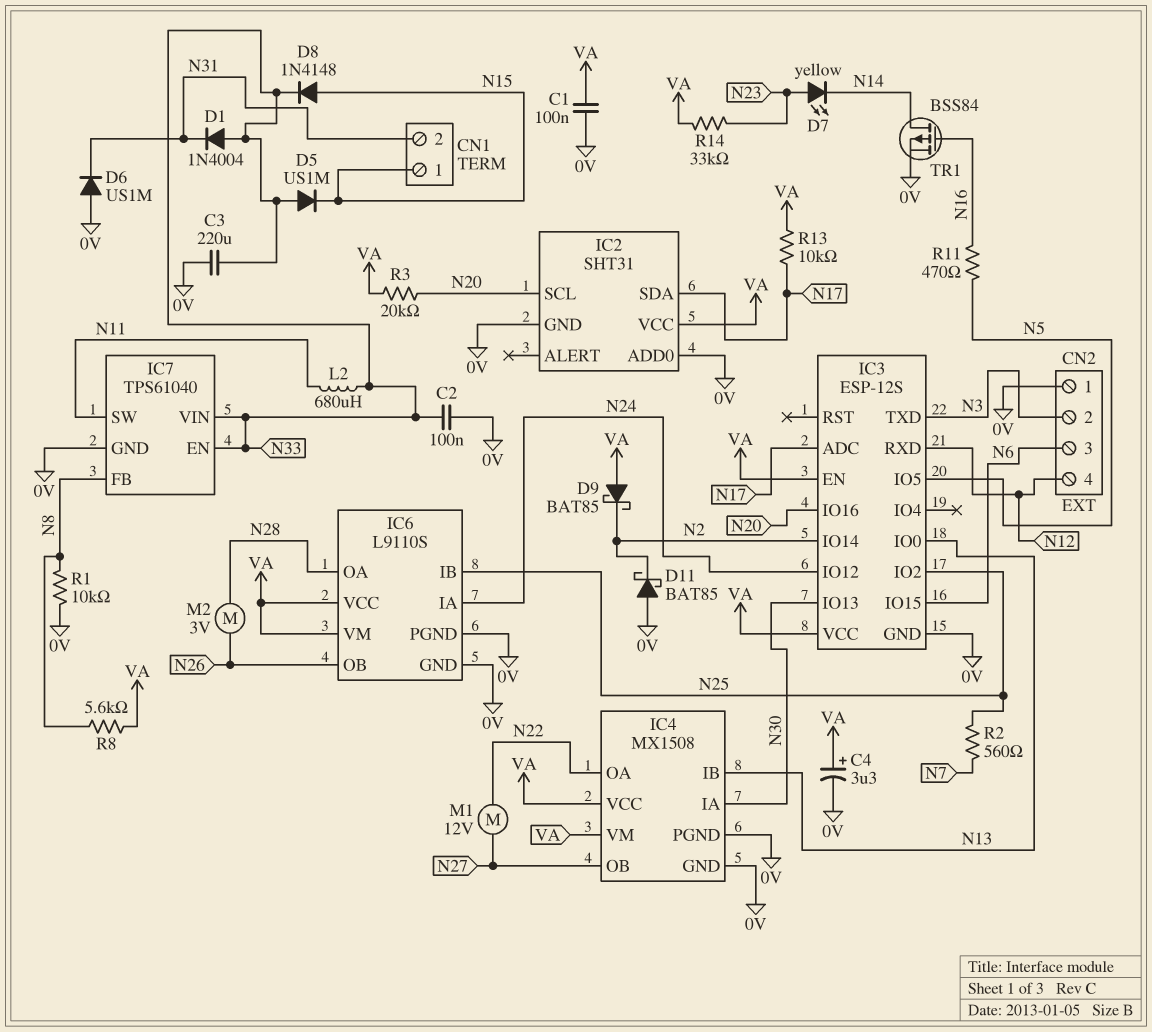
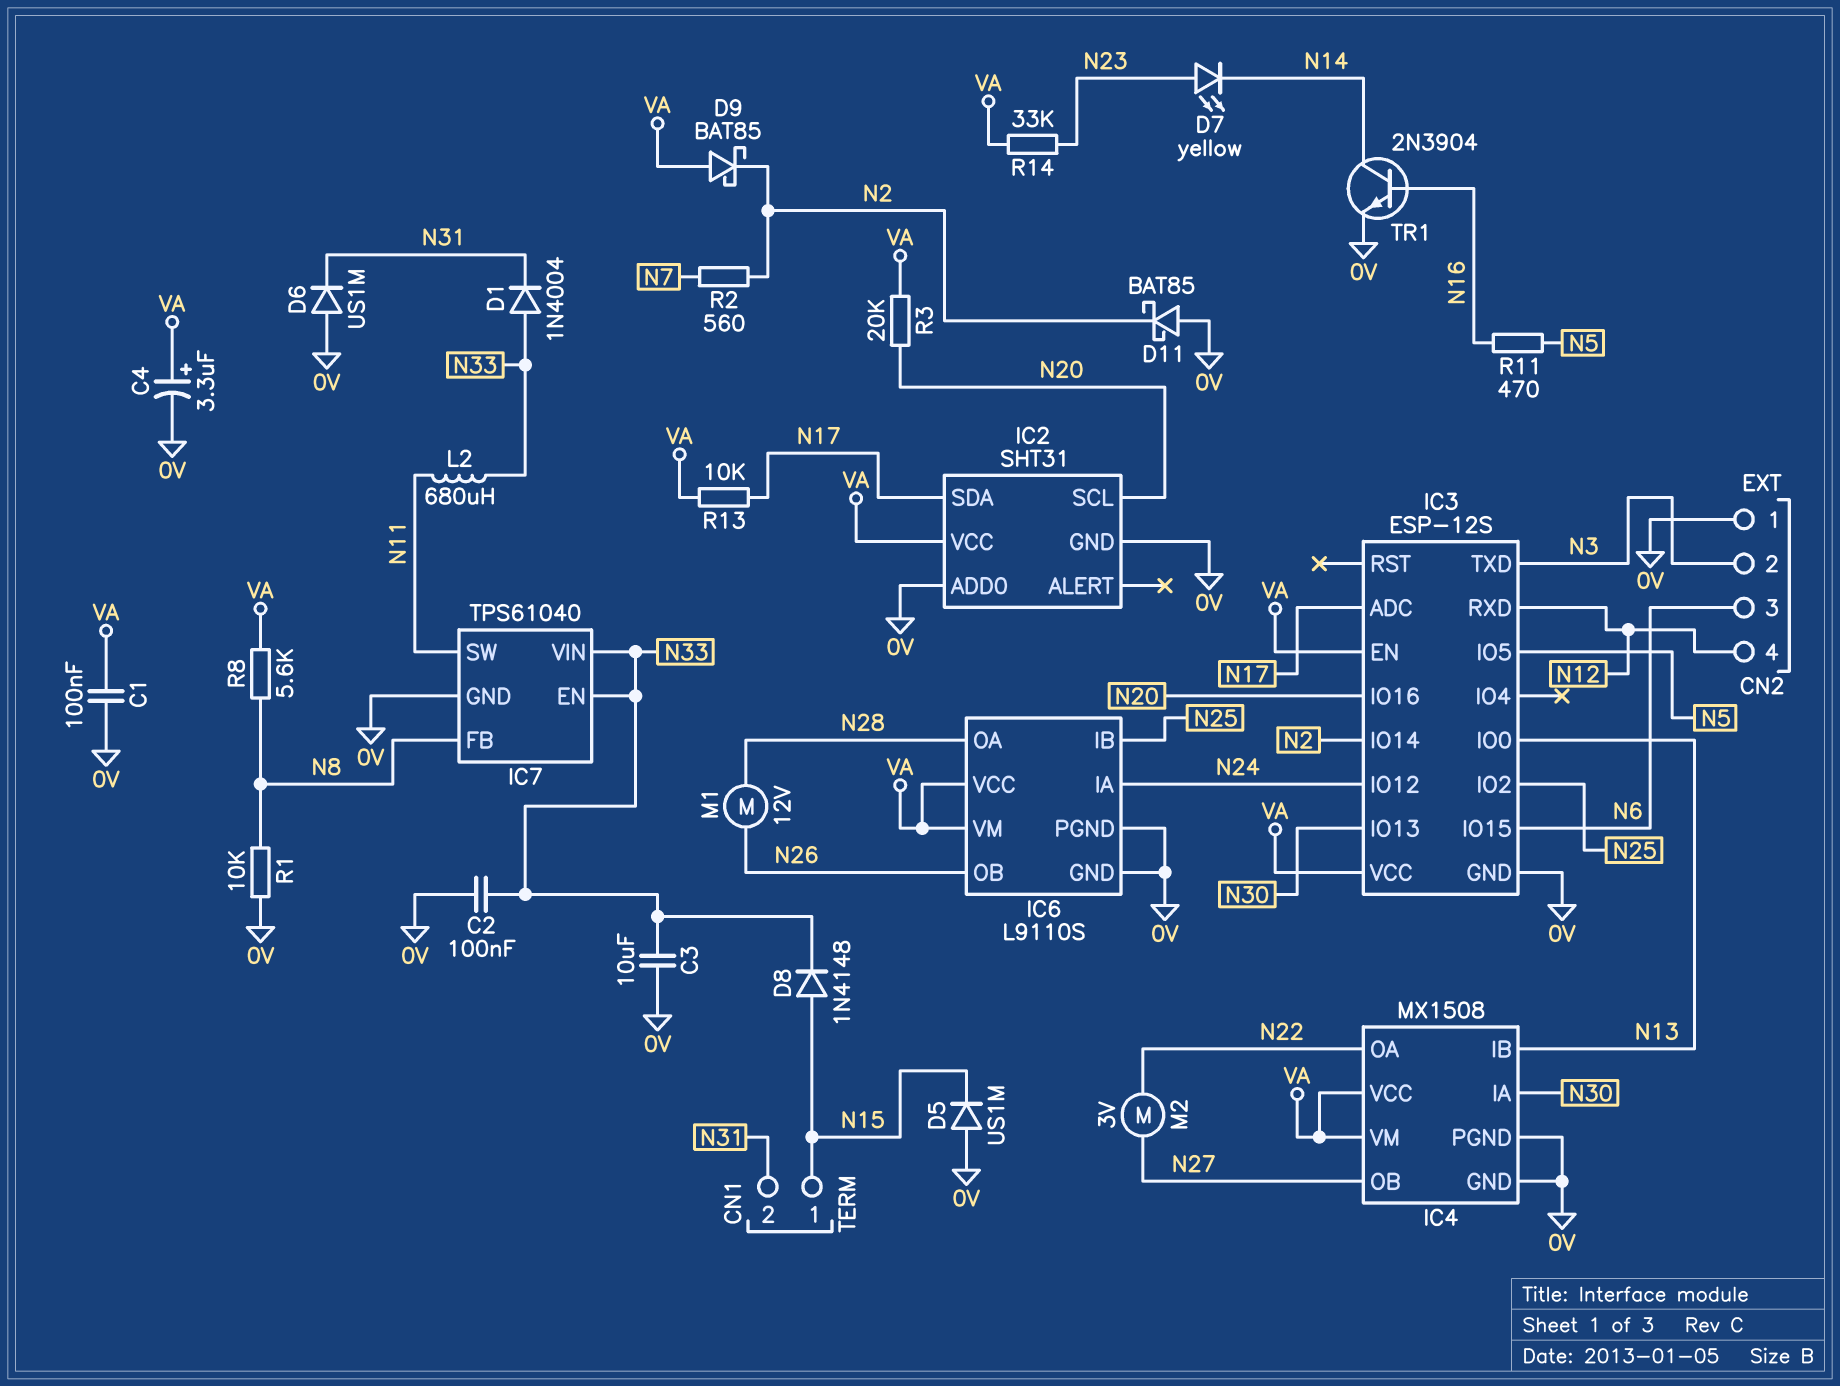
C3: 220uF (0V, N33) -> 10uF (0V, N33)
D5: diode US1M (A N33, K N15) -> diode US1M (A 0V, K N15)
M1: motor 12V (N22, N27) -> motor 12V (N26, N28)
M2: motor 3V (N26, N28) -> motor 3V (N22, N27)
R2: 560 (N7, N25) -> 560 (N2, N7)
TR1: PMOS BSS84 (G N16, D N14, S 0V) -> NPN 2N3904 (B N16, C N14, E 0V)

